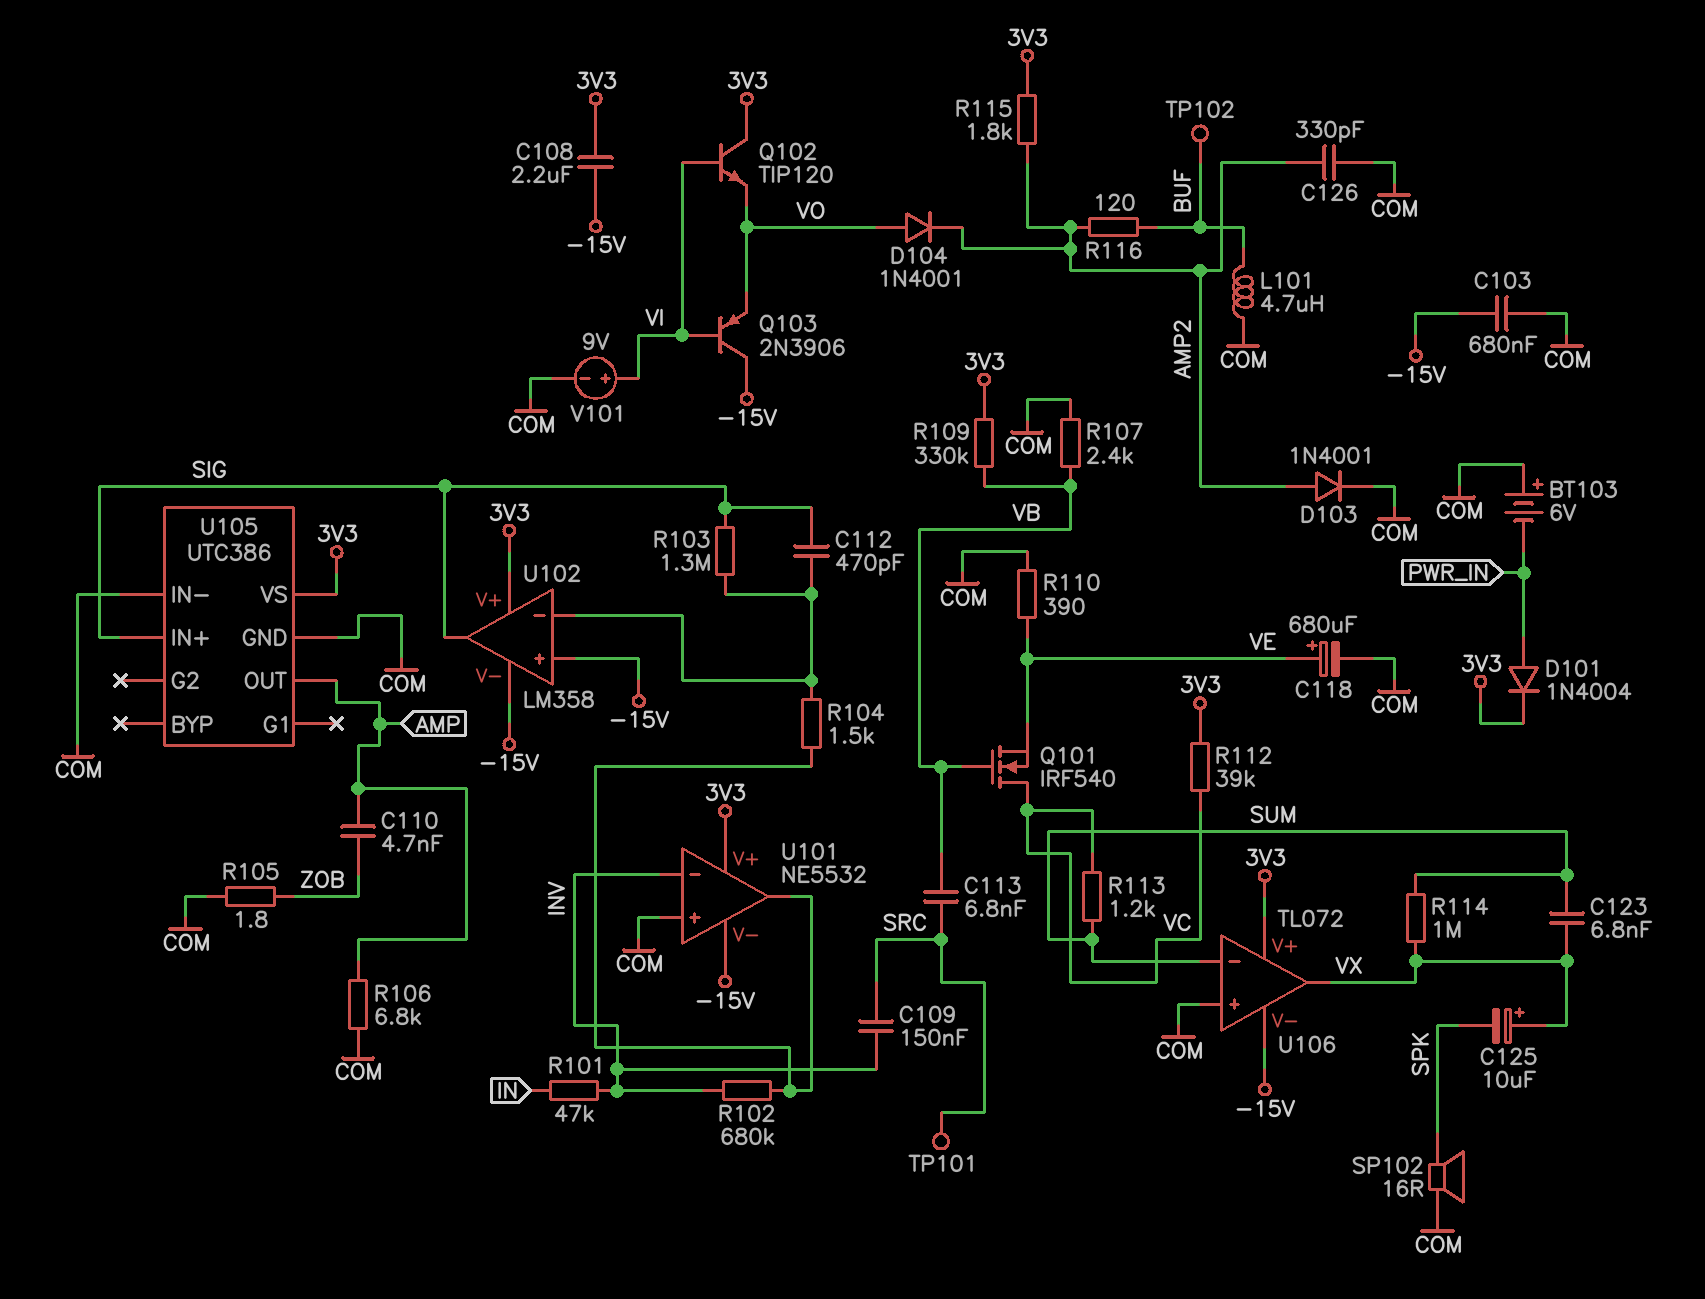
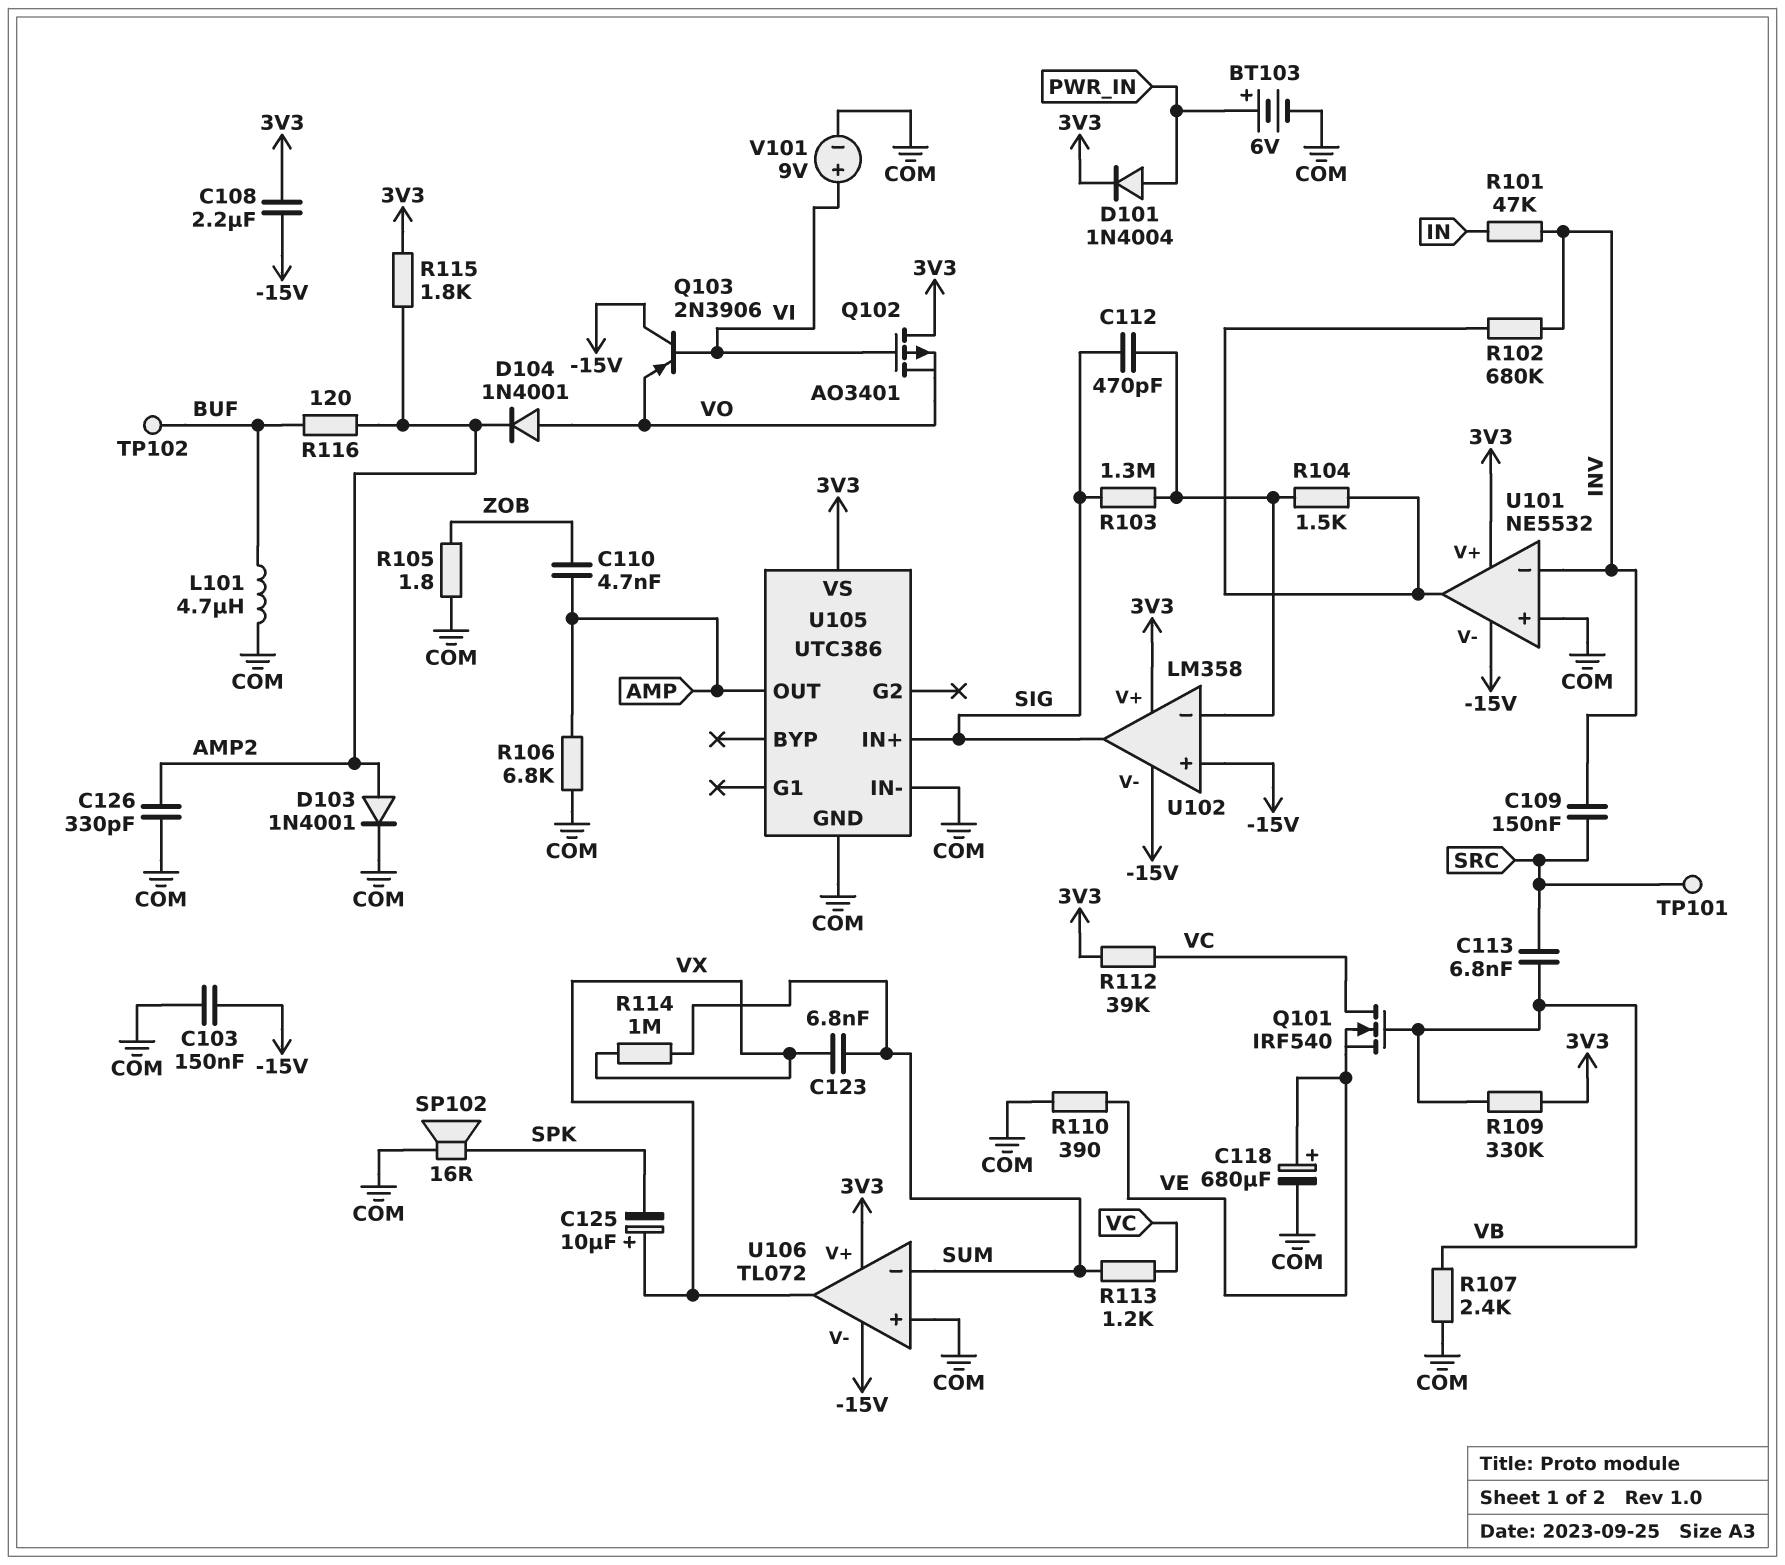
BT103: 6V (plus COM, minus PWR_IN) -> 6V (plus PWR_IN, minus COM)
C103: 680nF (-15V, COM) -> 150nF (-15V, COM)
Q102: NPN TIP120 (B VI, C 3V3, E VO) -> PMOS AO3401 (G VI, D 3V3, S VO)

